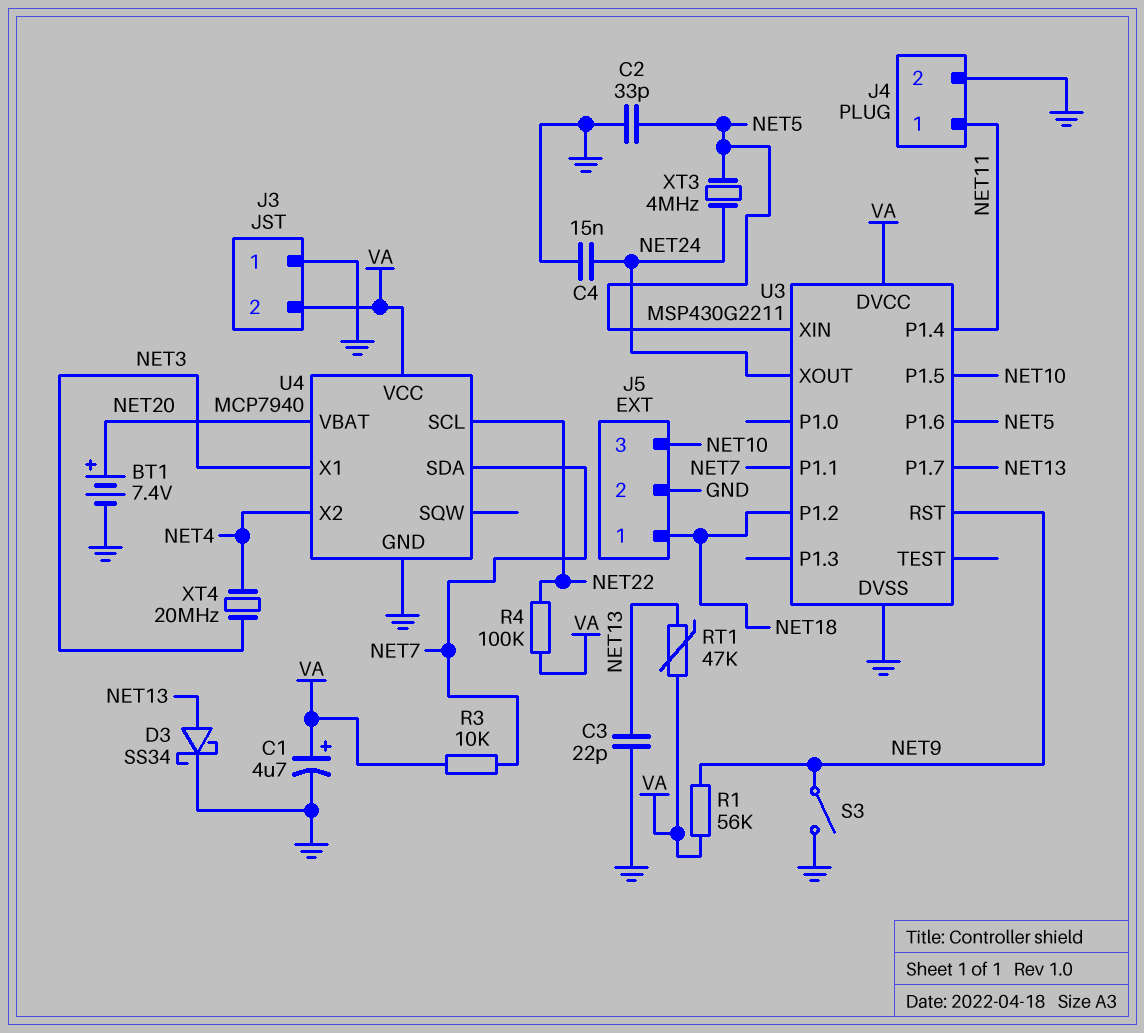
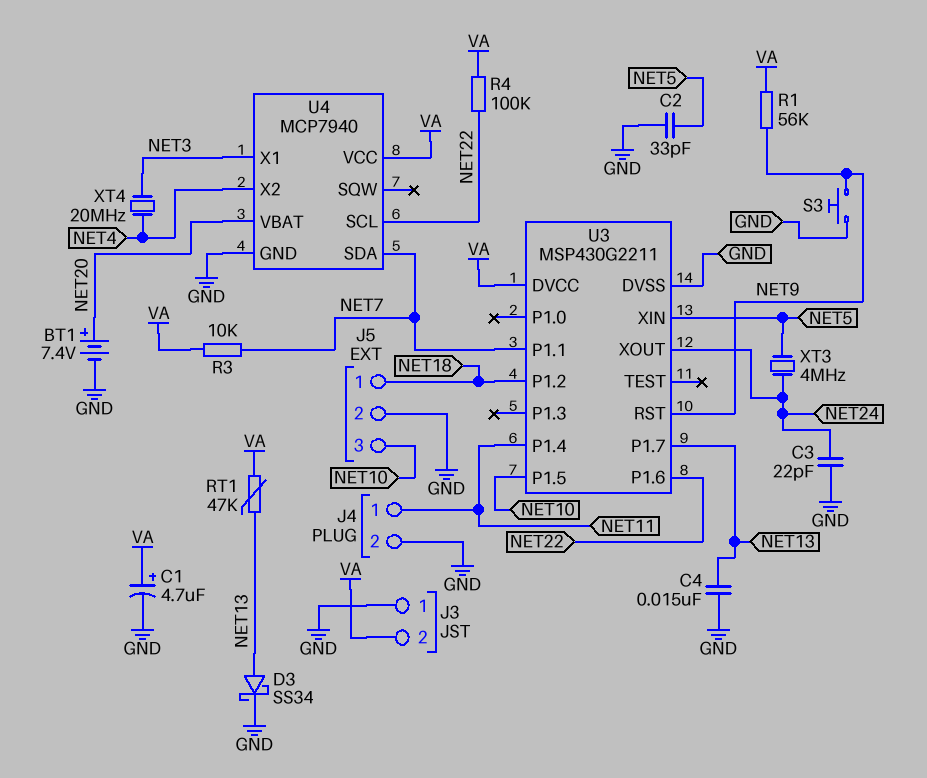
C3: 22pF (GND, NET13) -> 22pF (GND, NET24)
C4: 15nF (GND, NET24) -> 15nF (GND, NET13)
S3: switch (GND, NET9) -> button (GND, NET9)
U3 pin P1.6: NET5 -> NET22

